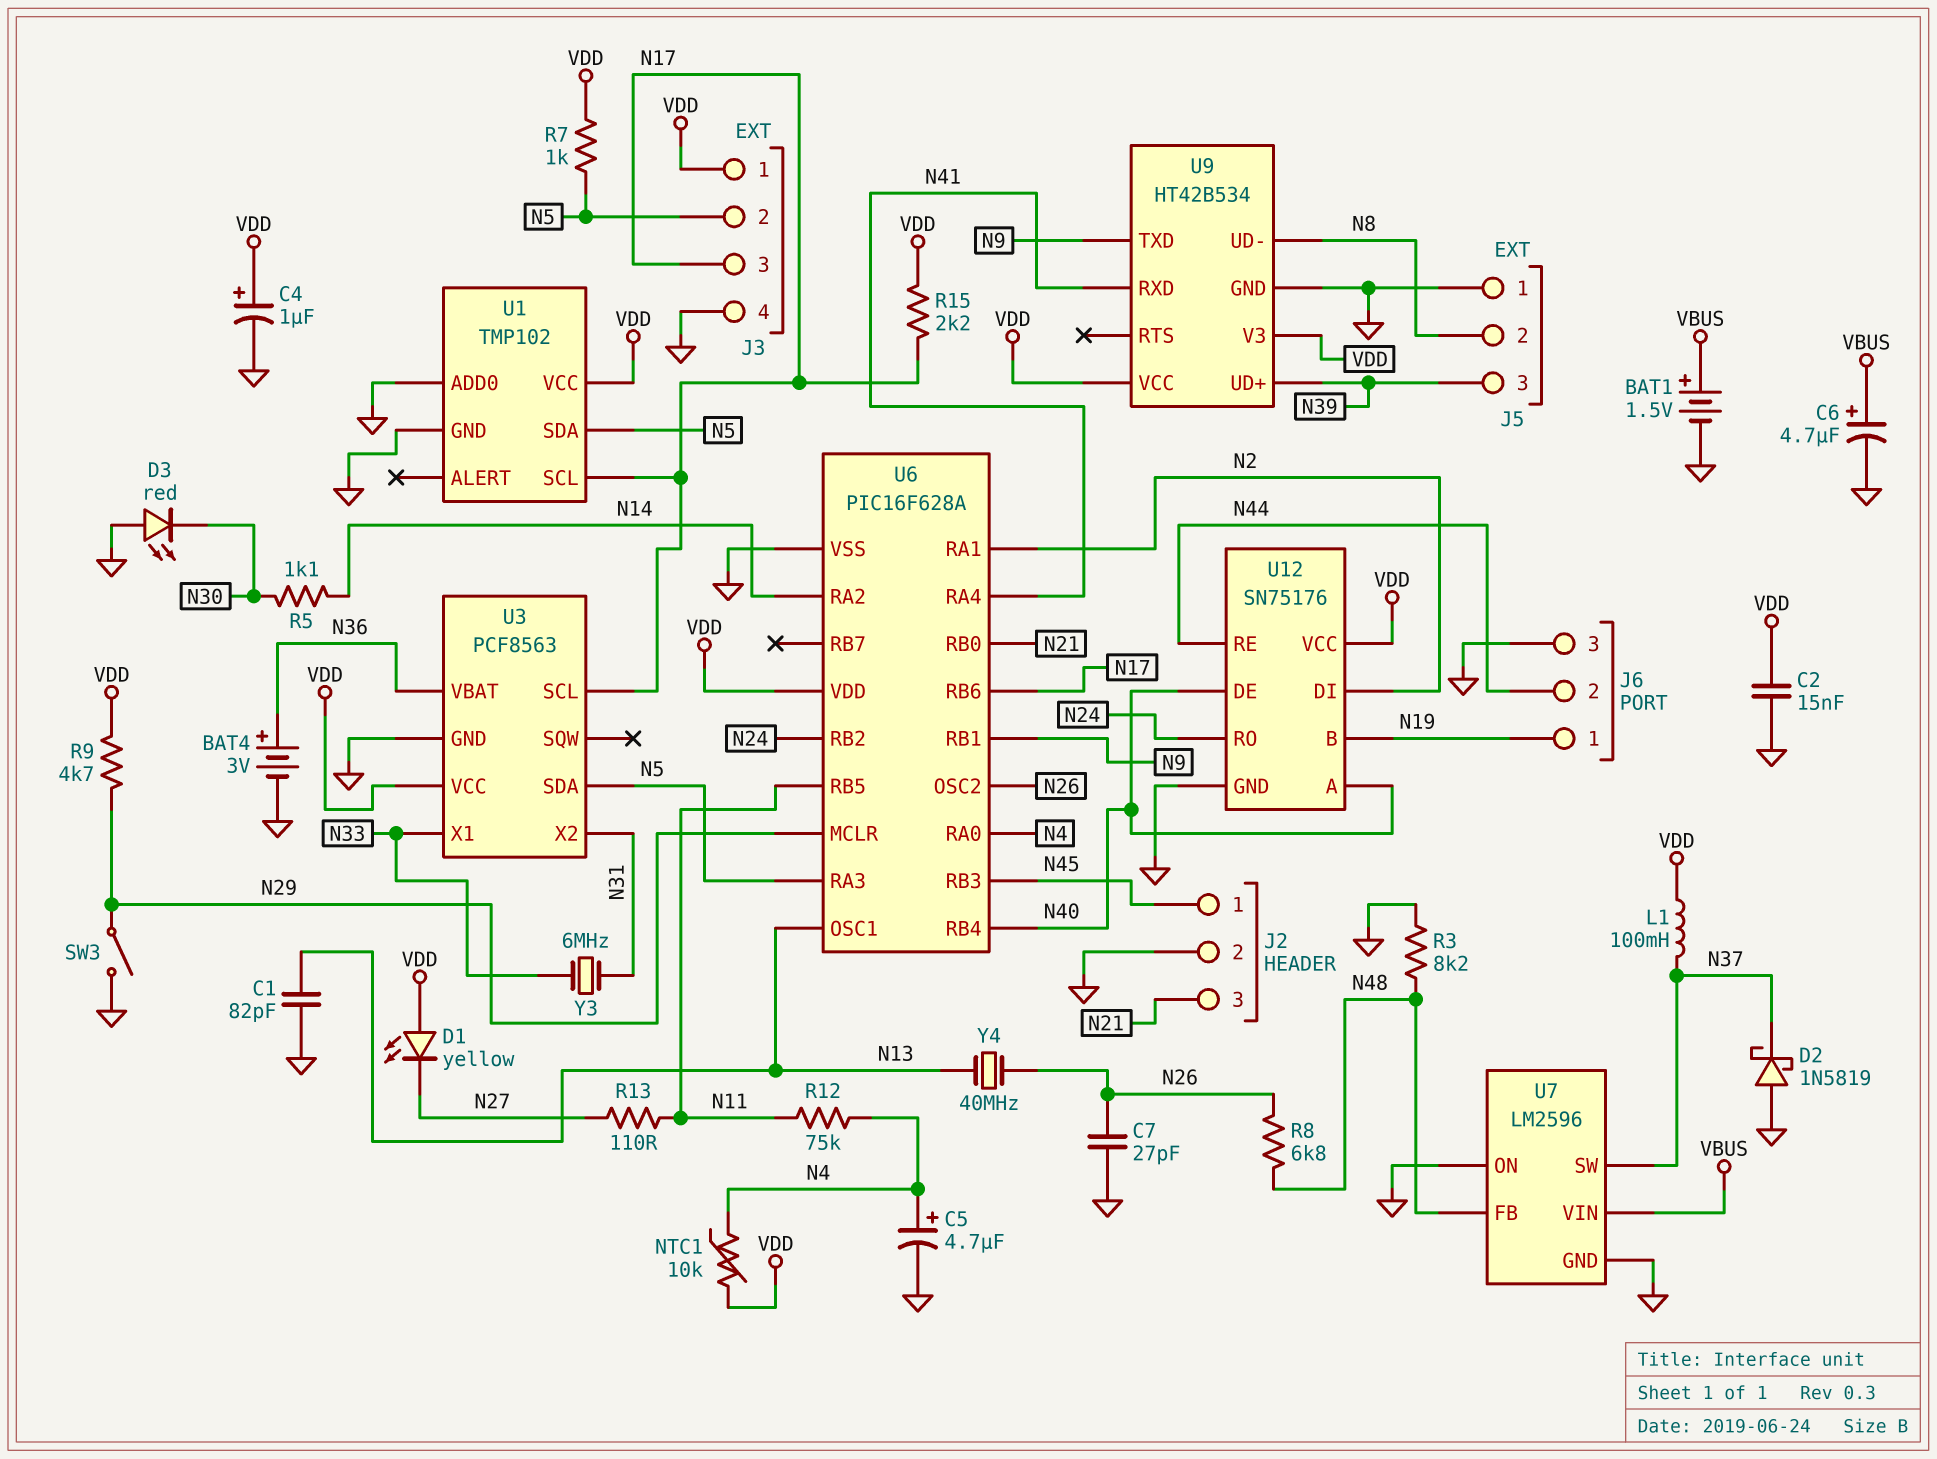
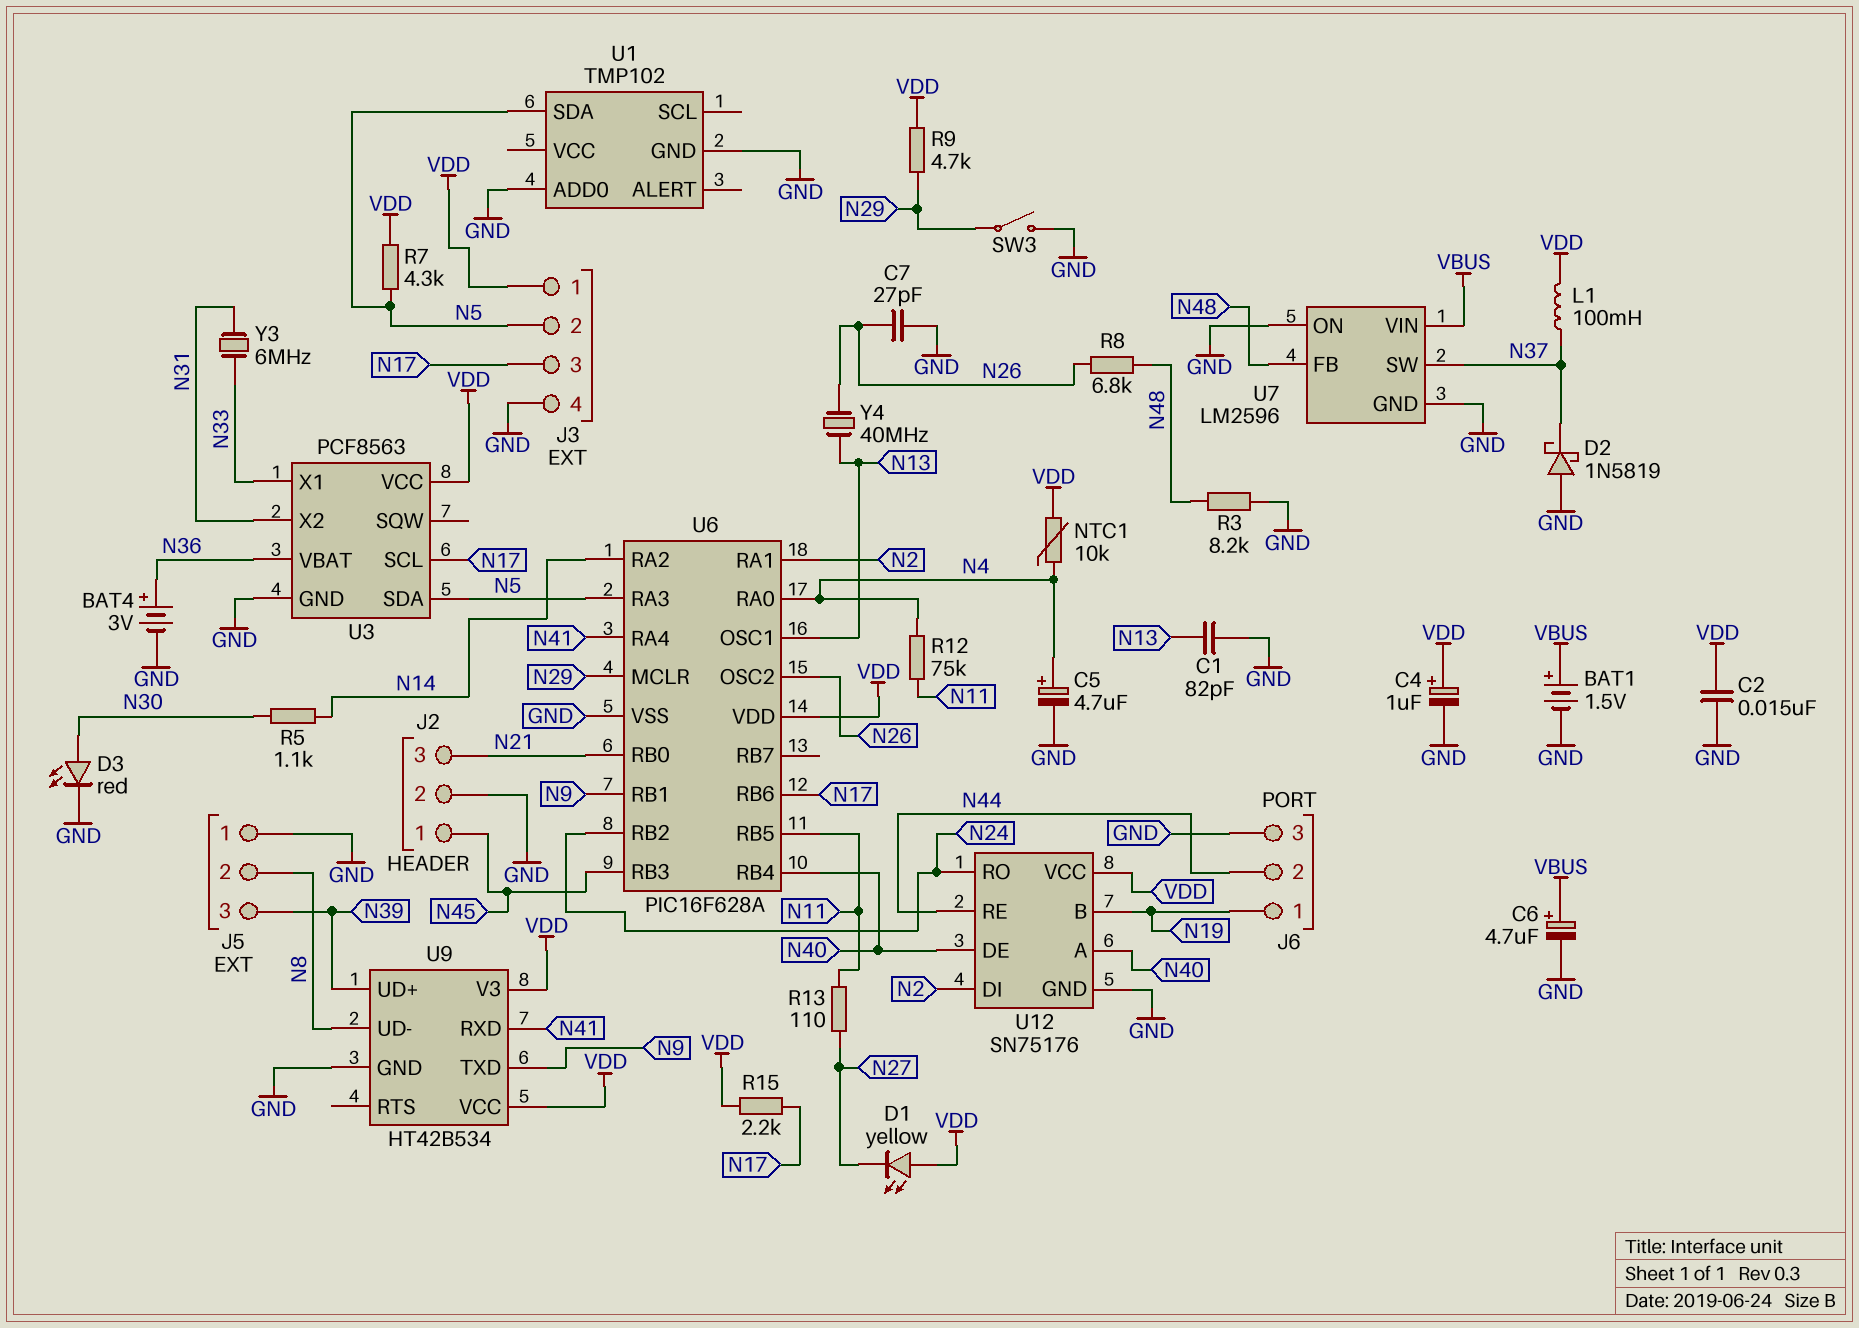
D3: LED red (A GND, K N30) -> LED red (A N30, K GND)
R7: 1k (N5, VDD) -> 4.3k (N5, VDD)
U1 pin SCL: N17 -> none
U1 pin VCC: VDD -> none

